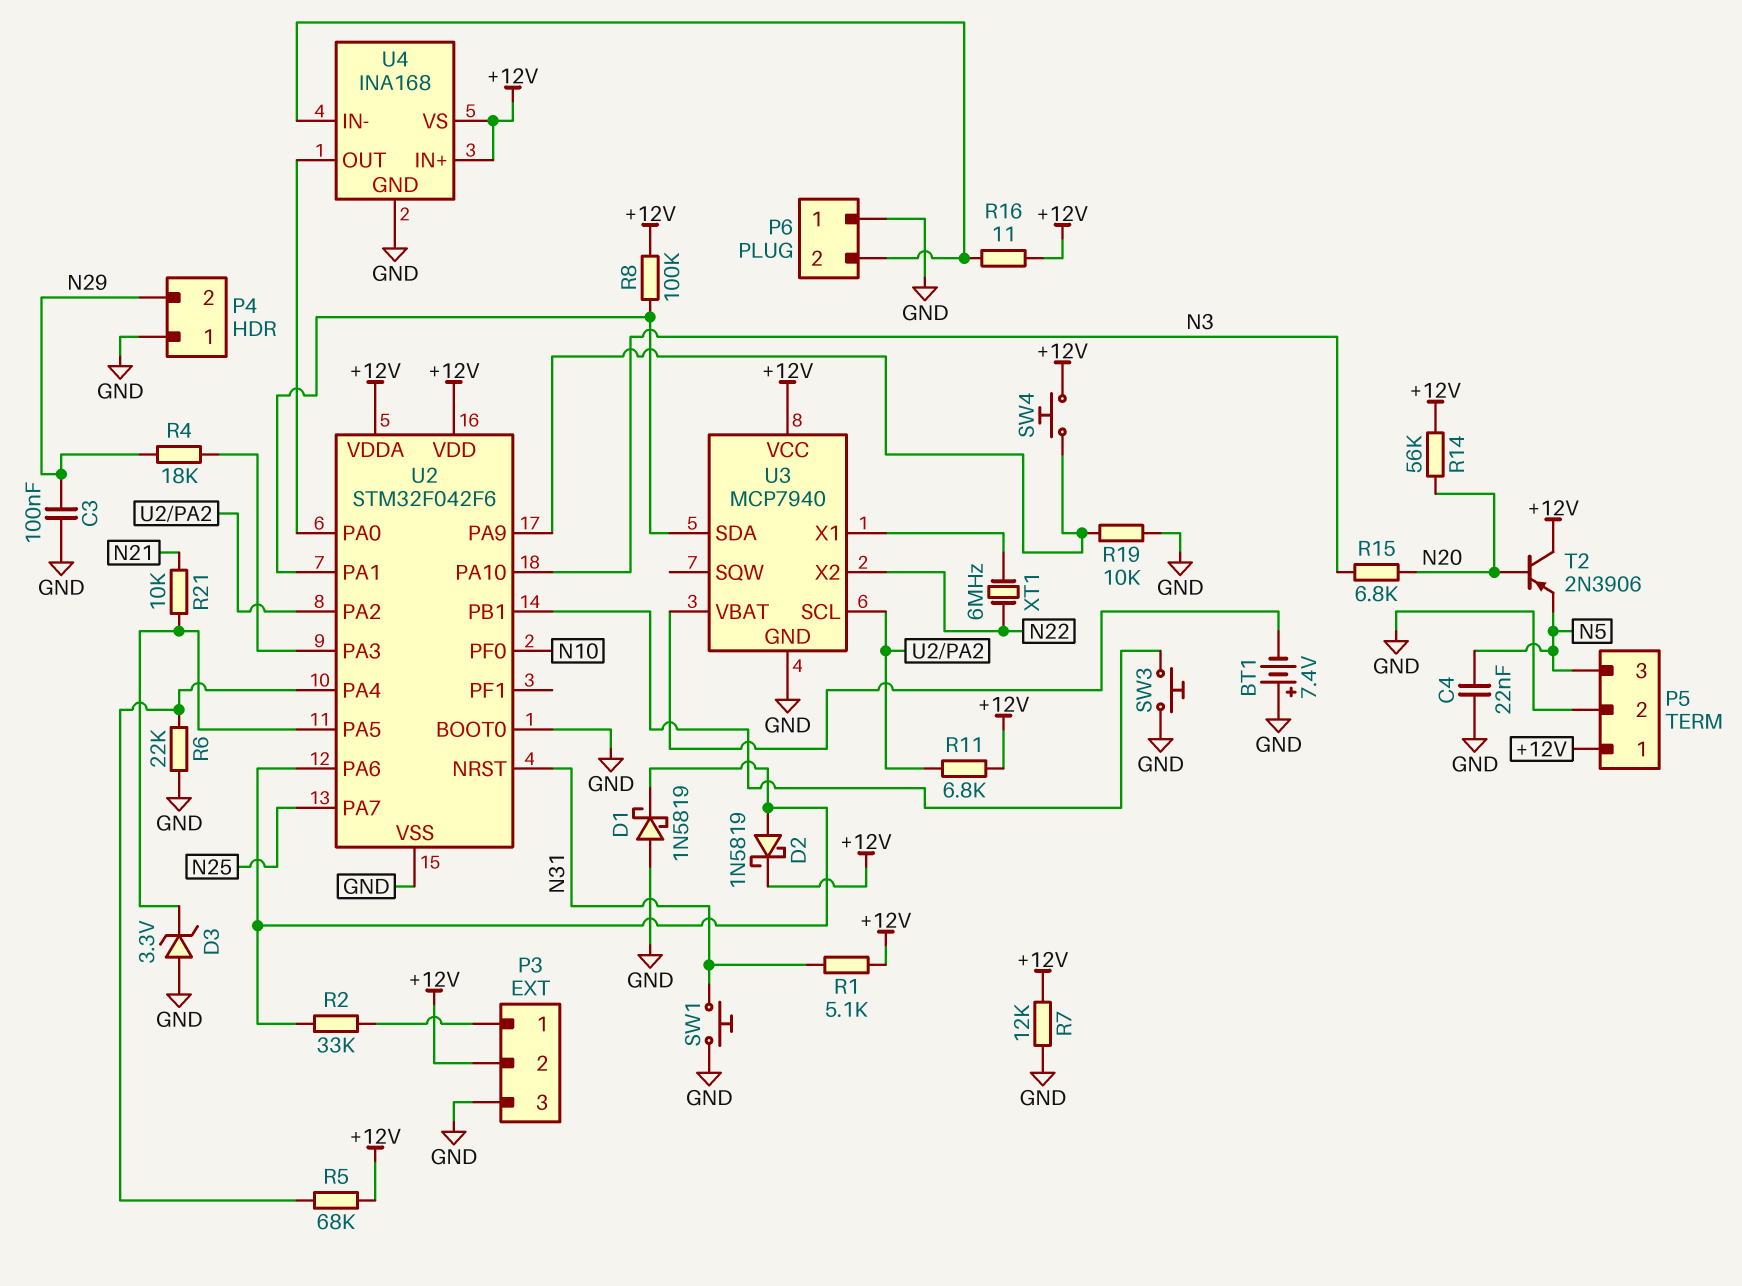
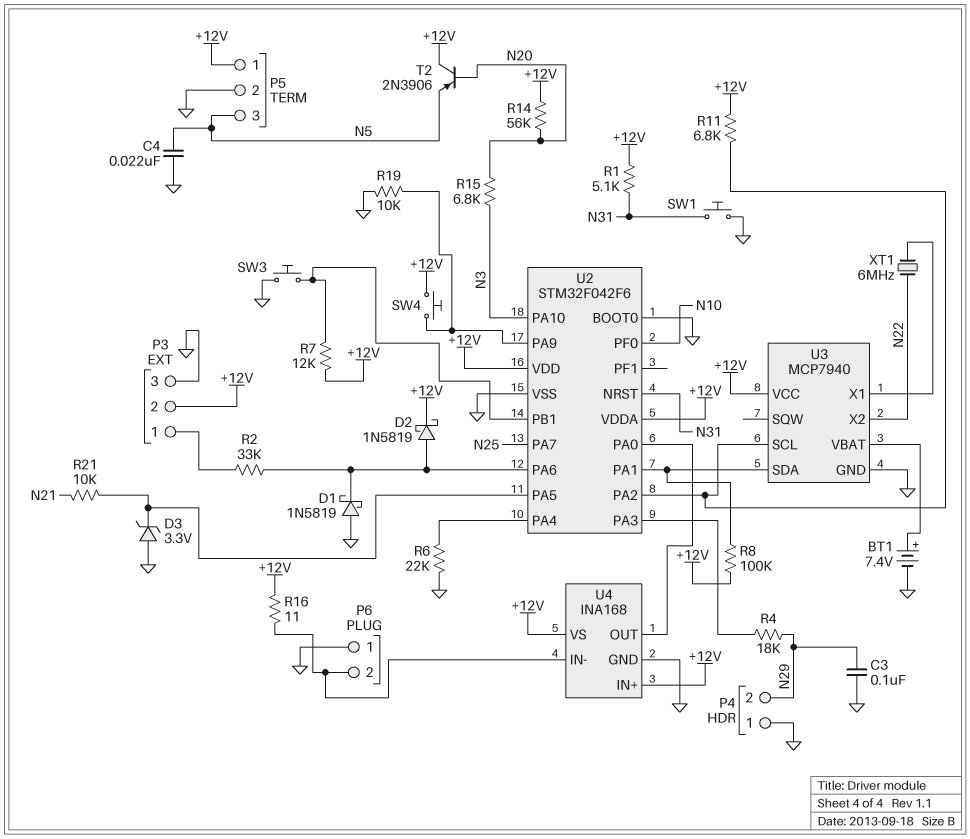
BT1: 7.4V (plus GND, minus U3/VBAT) -> 7.4V (plus U3/VBAT, minus GND)
R5: 68k (+12V, U2/PA4) -> none
R7: 12k (+12V, GND) -> 12k (+12V, U2/PB1)

